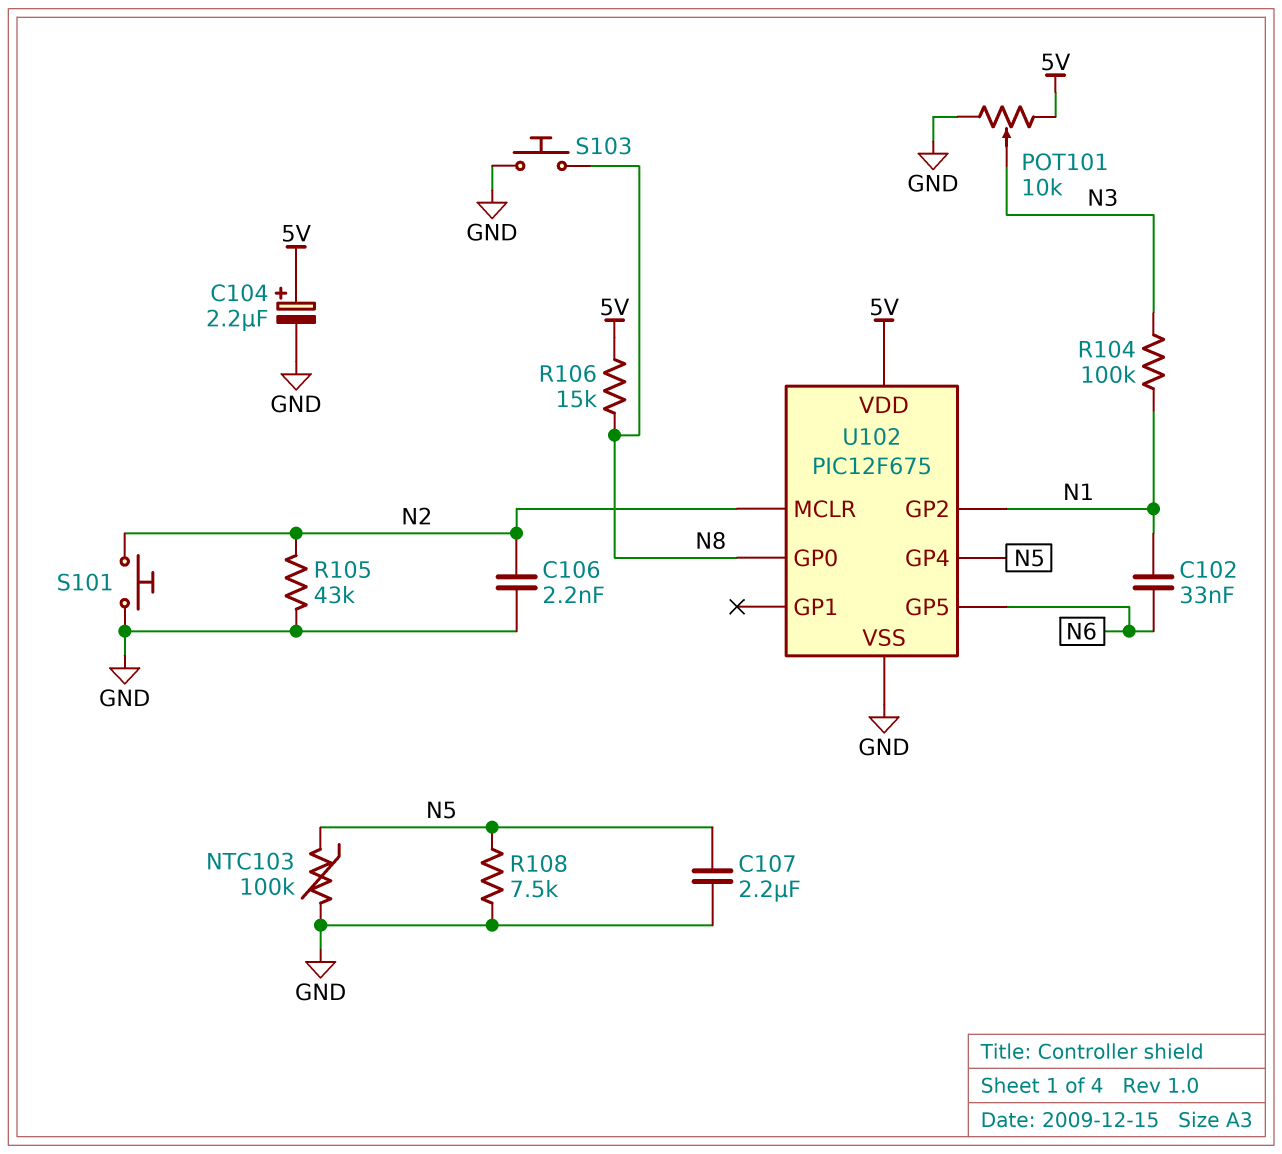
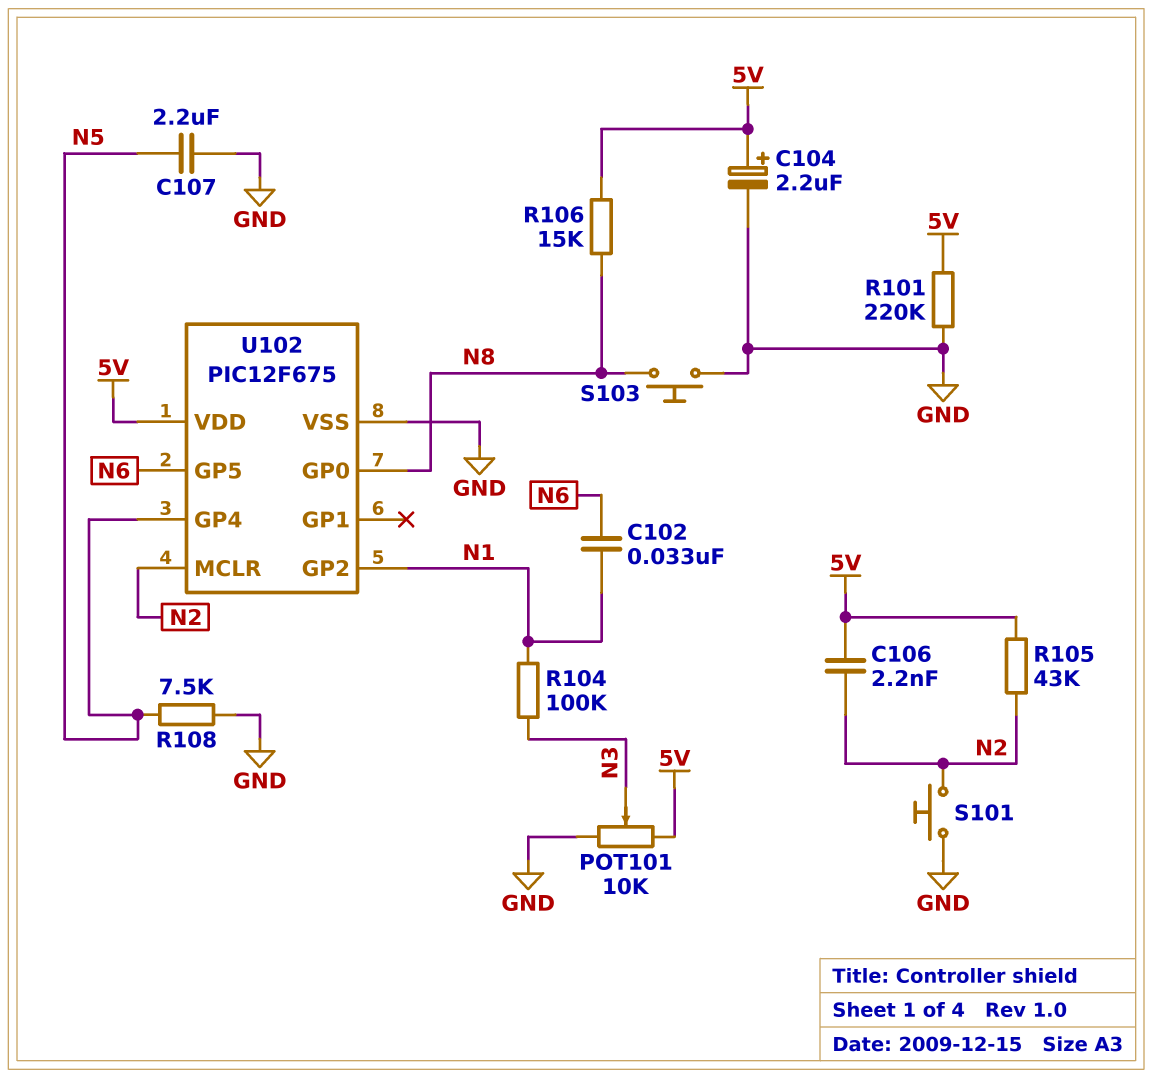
C106: 2.2nF (GND, N2) -> 2.2nF (5V, N2)
NTC103: 100k (GND, N5) -> none
R101: none -> 220k (5V, GND)
R105: 43k (GND, N2) -> 43k (5V, N2)

